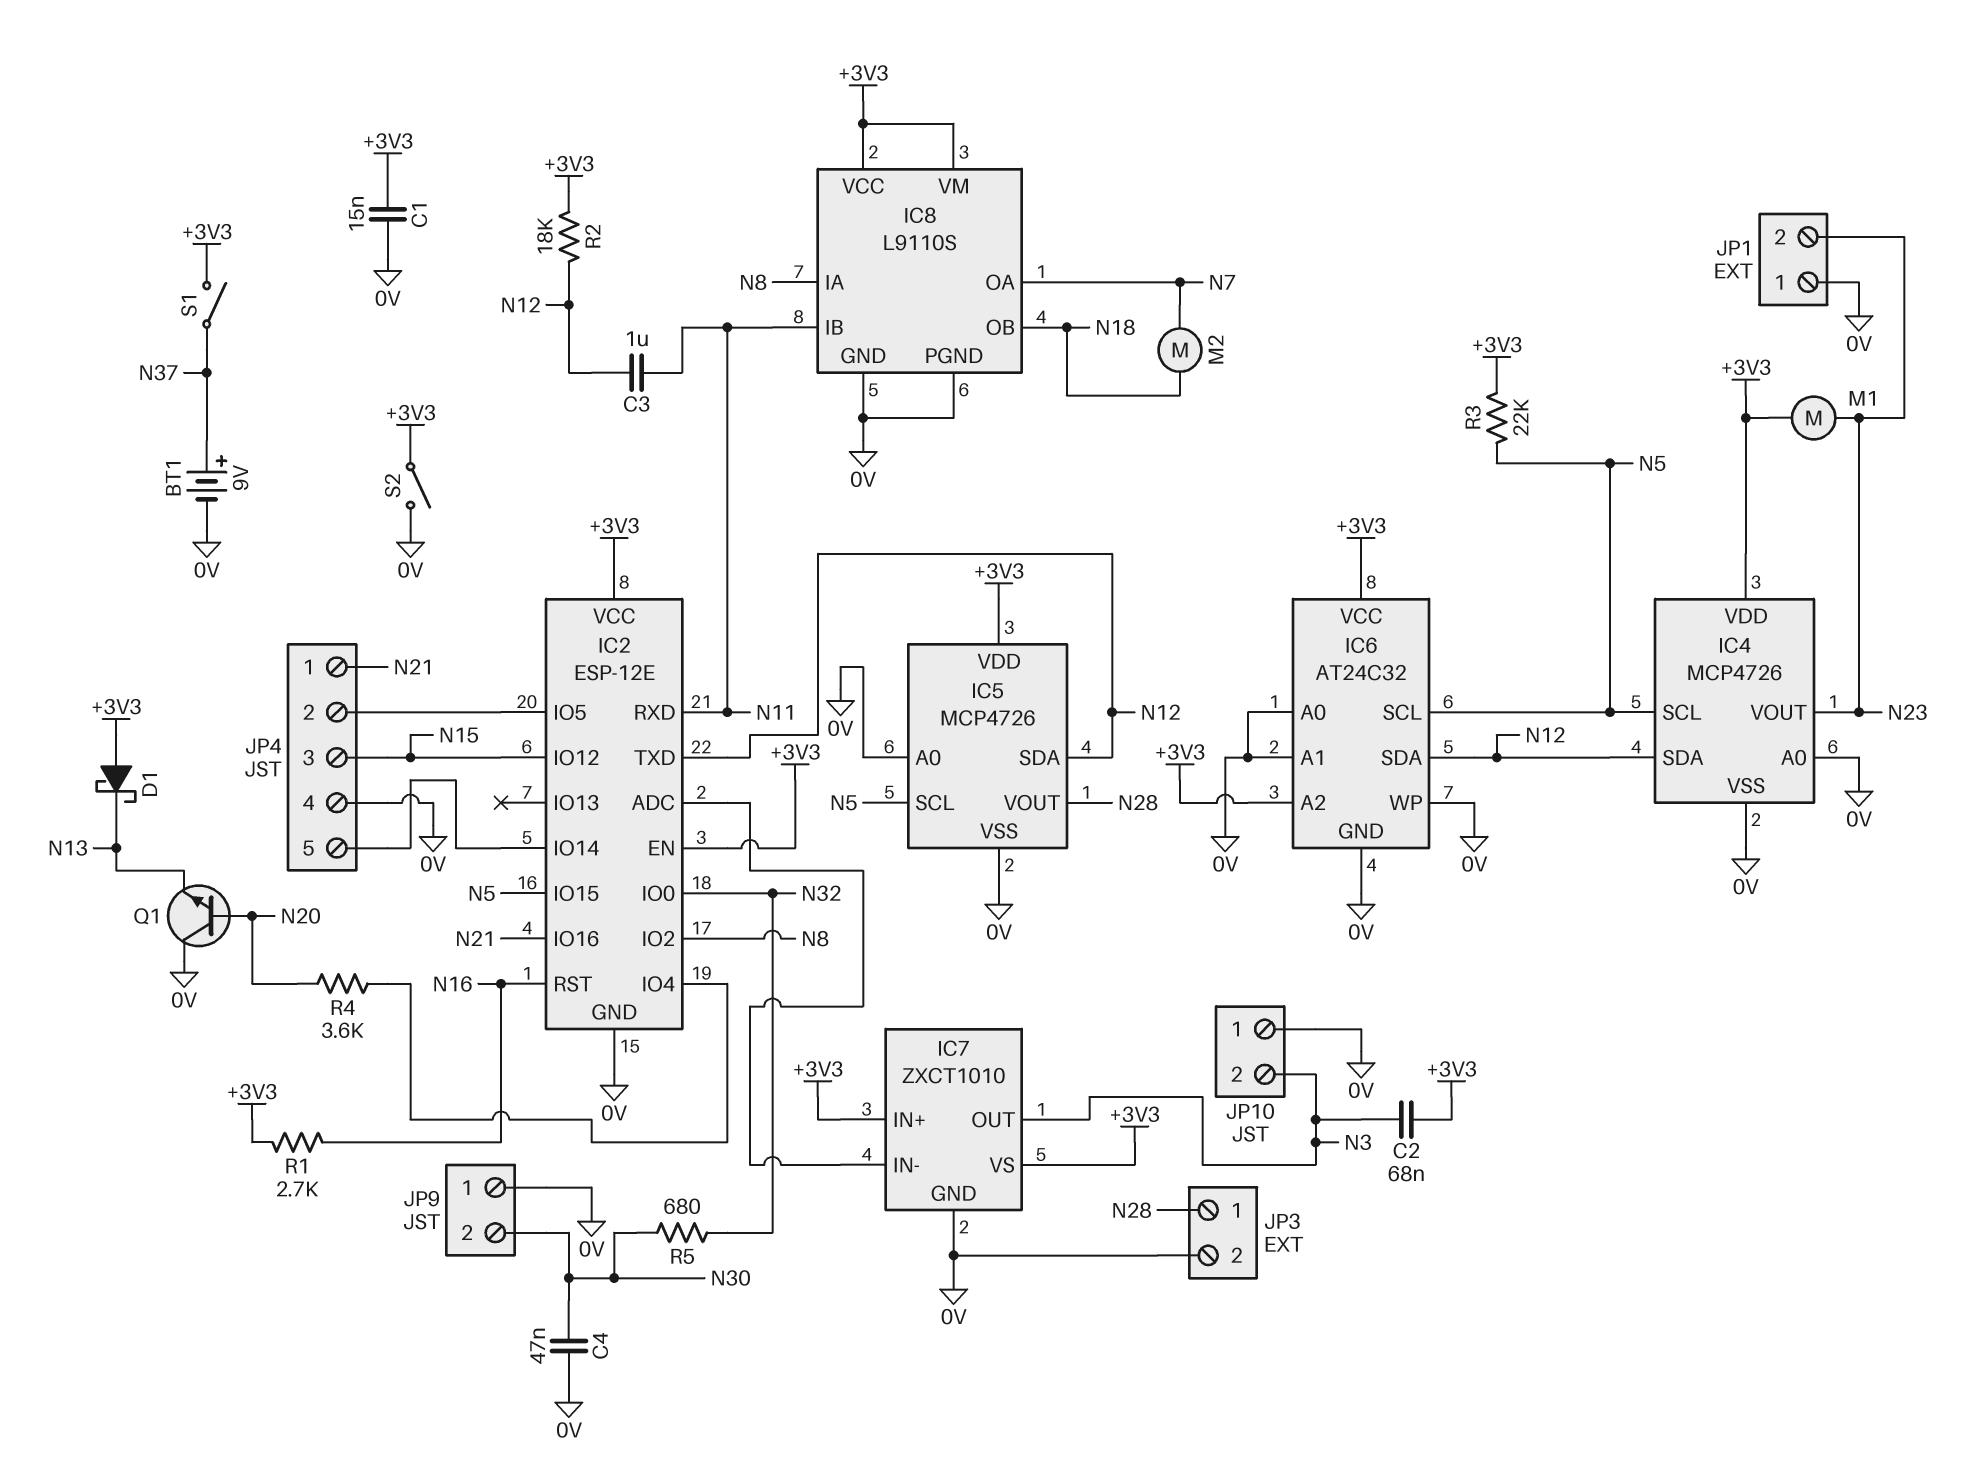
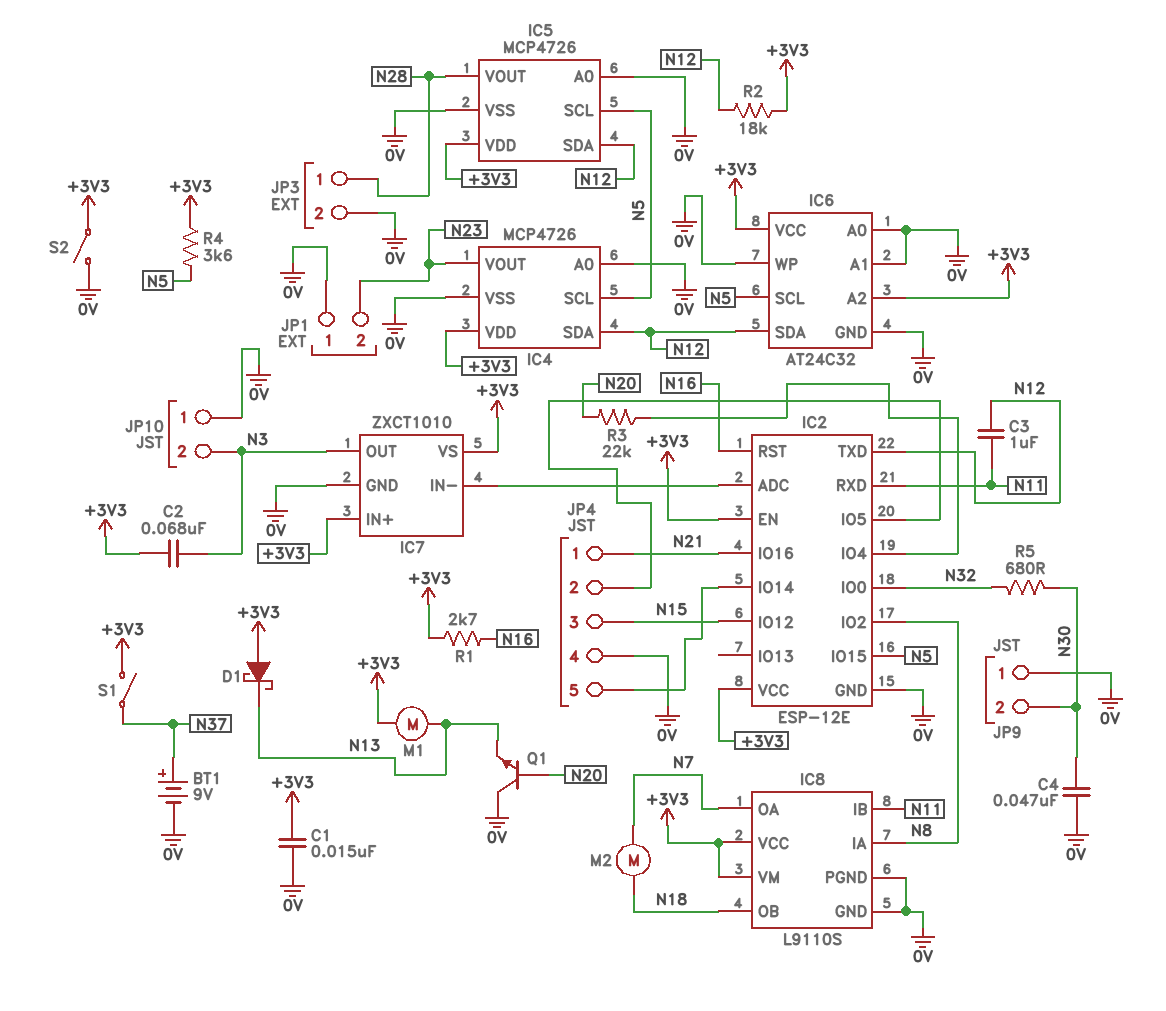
M1: motor (+3V3, N23) -> motor (+3V3, N13)
R3: 22k (+3V3, N5) -> 22k (IC2/IO4, N20)
R4: 3.6k (IC2/IO4, N20) -> 3.6k (+3V3, N5)

